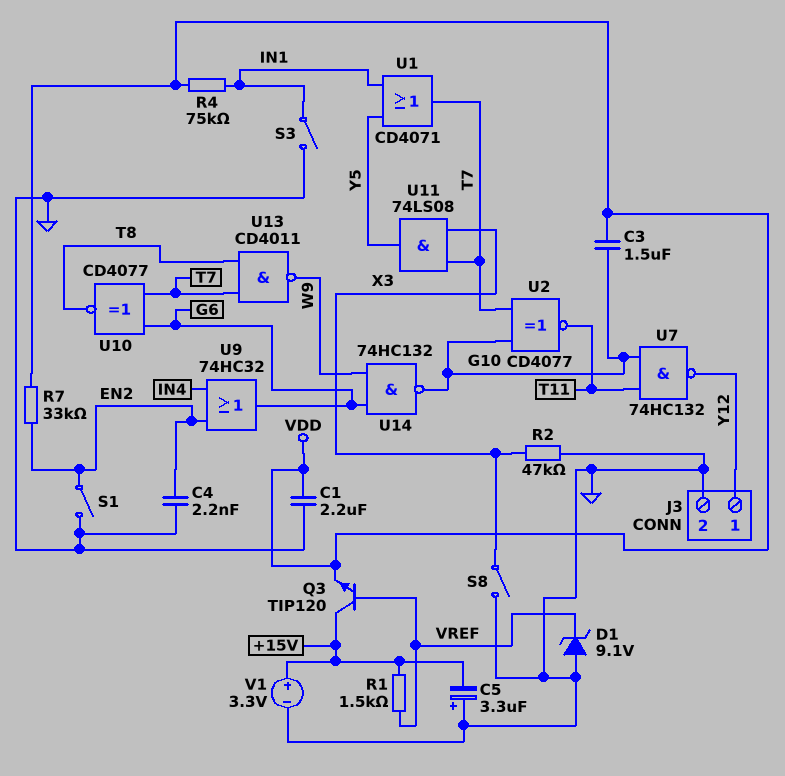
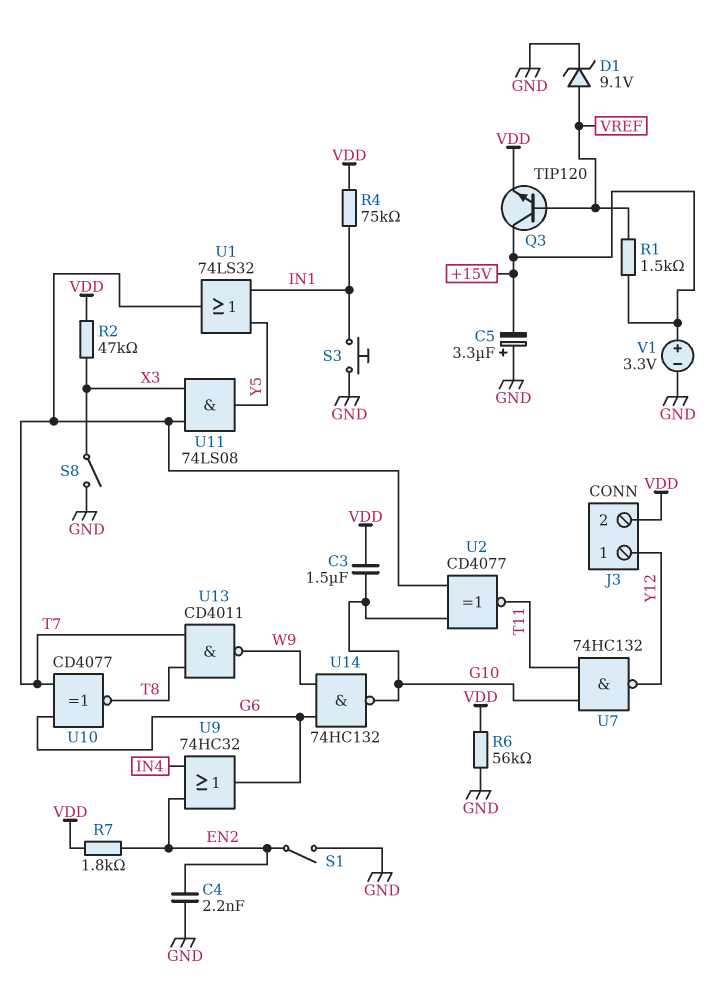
C1: 2.2uF (GND, VDD) -> none
D1: zener 9.1V (A GND, K VREF) -> zener 9.1V (A VREF, K GND)
J3 pin 2: GND -> VDD
R2: 47k (GND, X3) -> 47k (VDD, X3)
R6: none -> 56k (GND, VDD)
R7: 33k (EN2, VDD) -> 1.8k (EN2, VDD)
S3: switch (GND, IN1) -> button (GND, IN1)
U1: OR CD4071 (in IN1, in Y5, out T7) -> OR 74LS32 (in IN1, in Y5, out T7)

